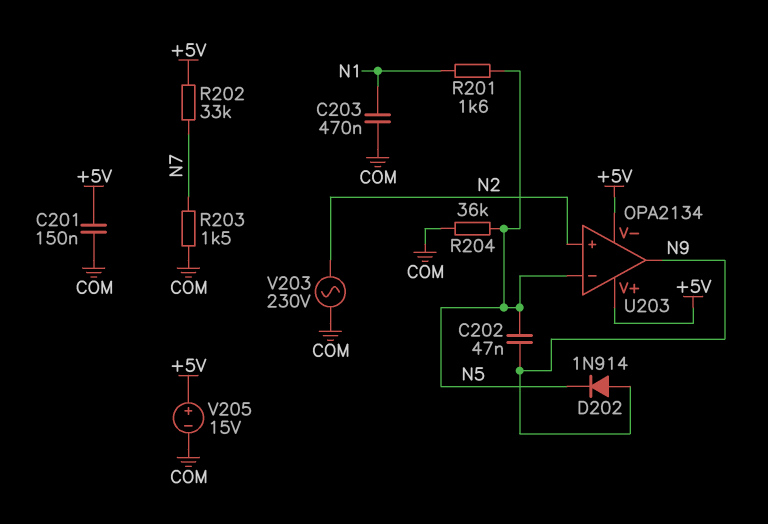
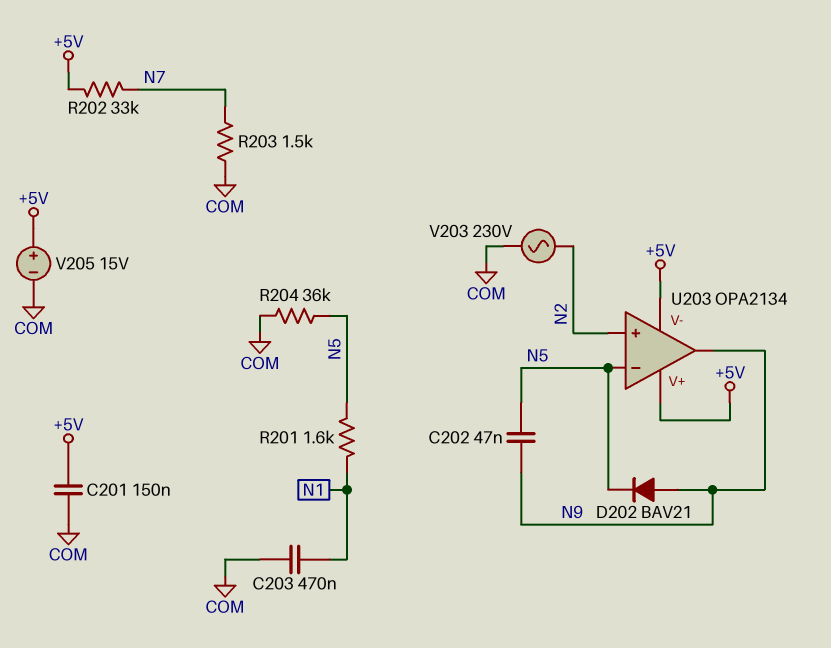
D202: diode 1N914 (A N9, K N5) -> diode BAV21 (A N9, K N5)

